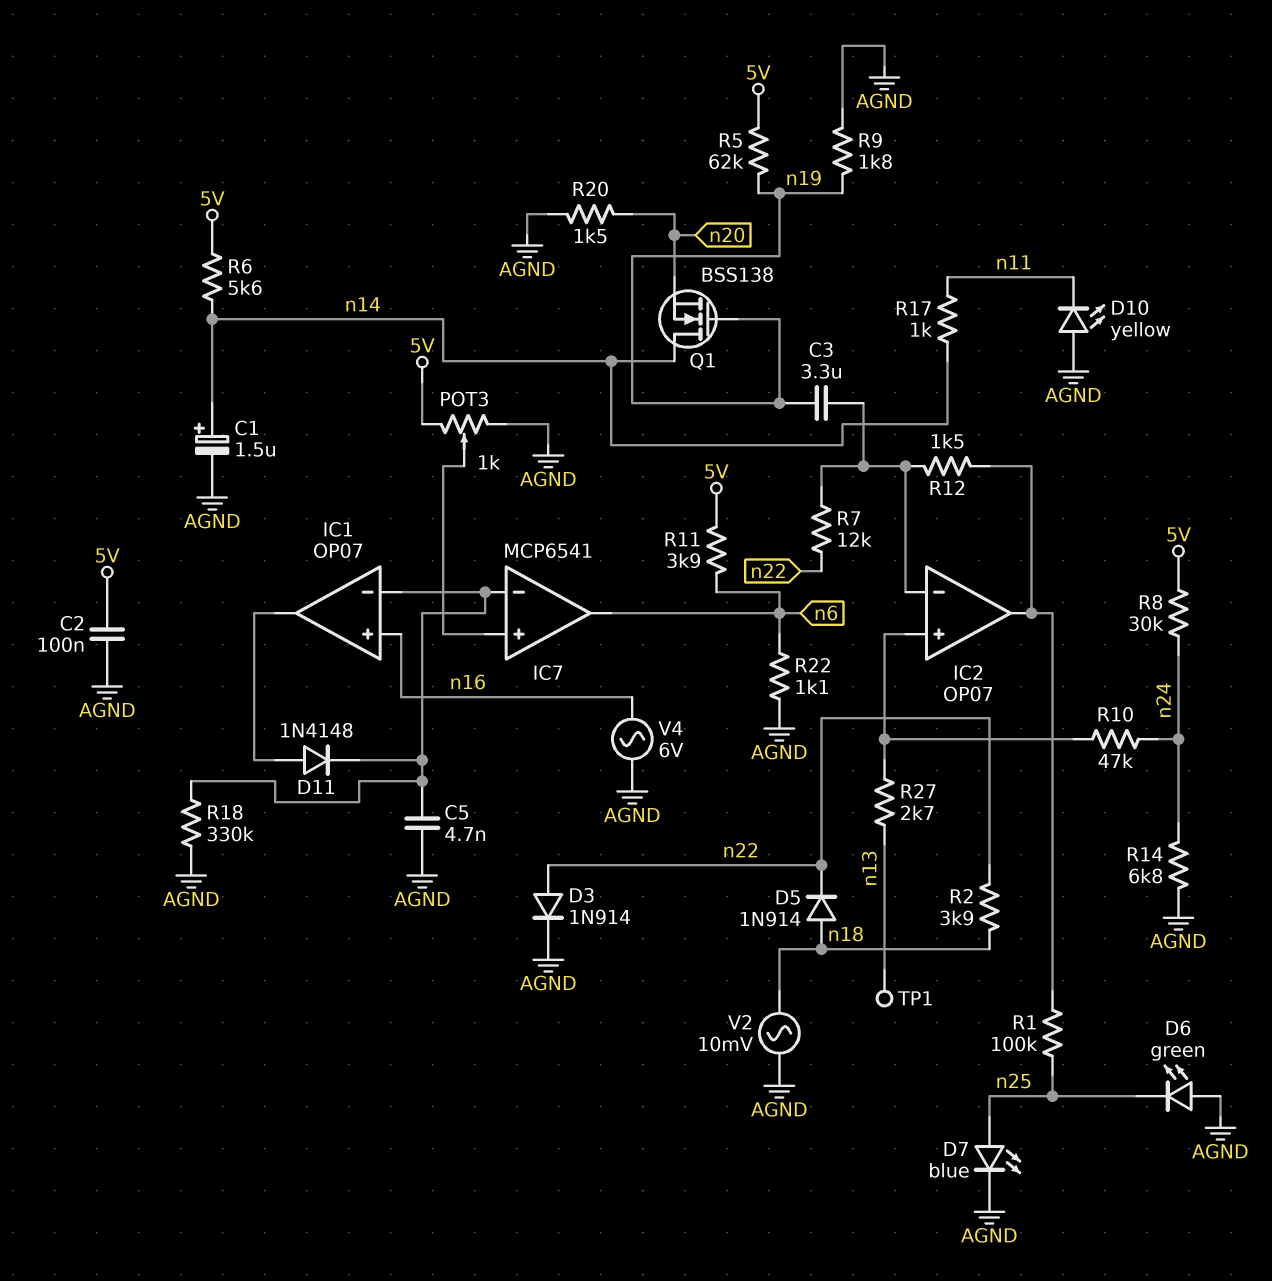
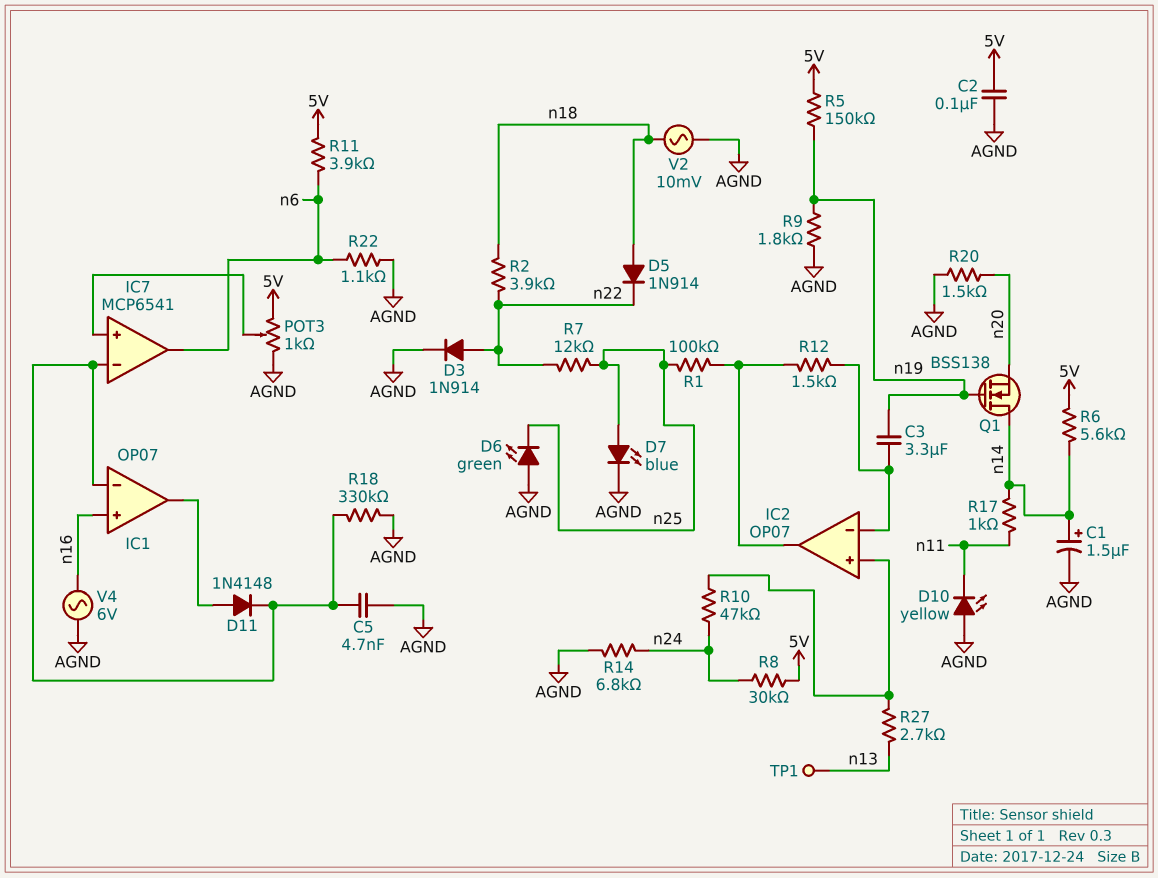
R5: 62k (5V, n19) -> 150k (5V, n19)
R7: 12k (IC2/in-, n22) -> 12k (n22, n25)

